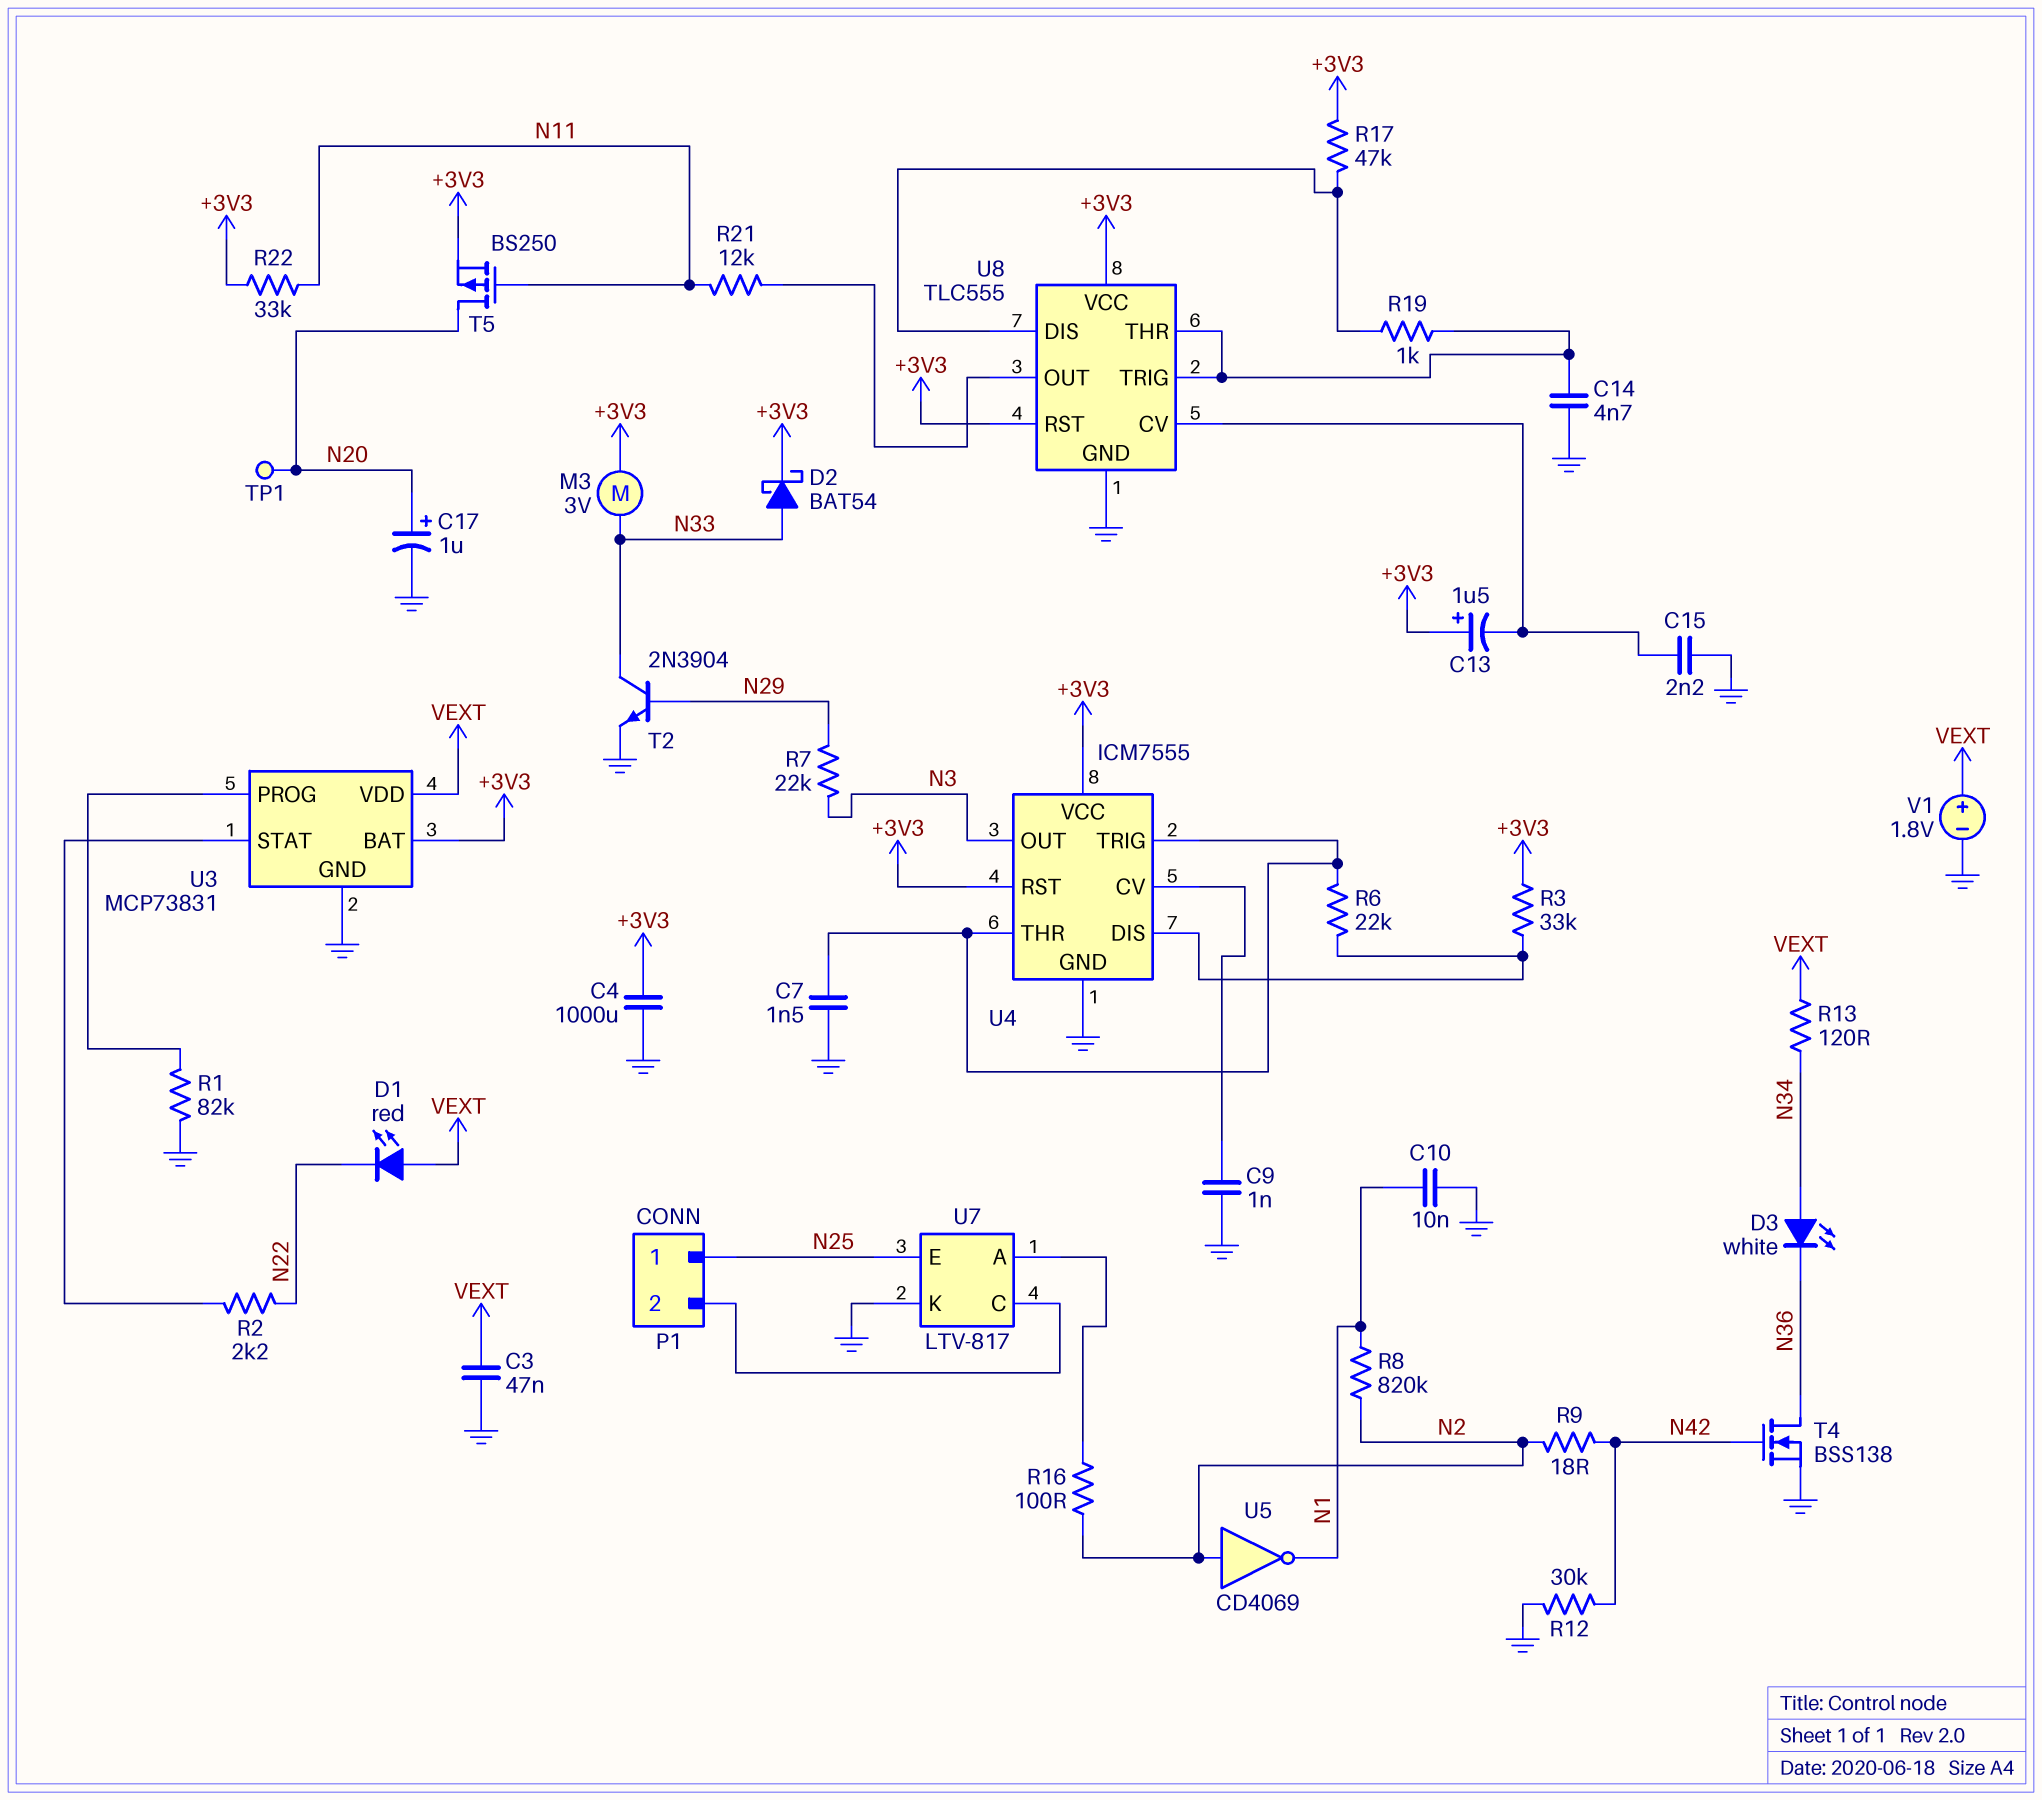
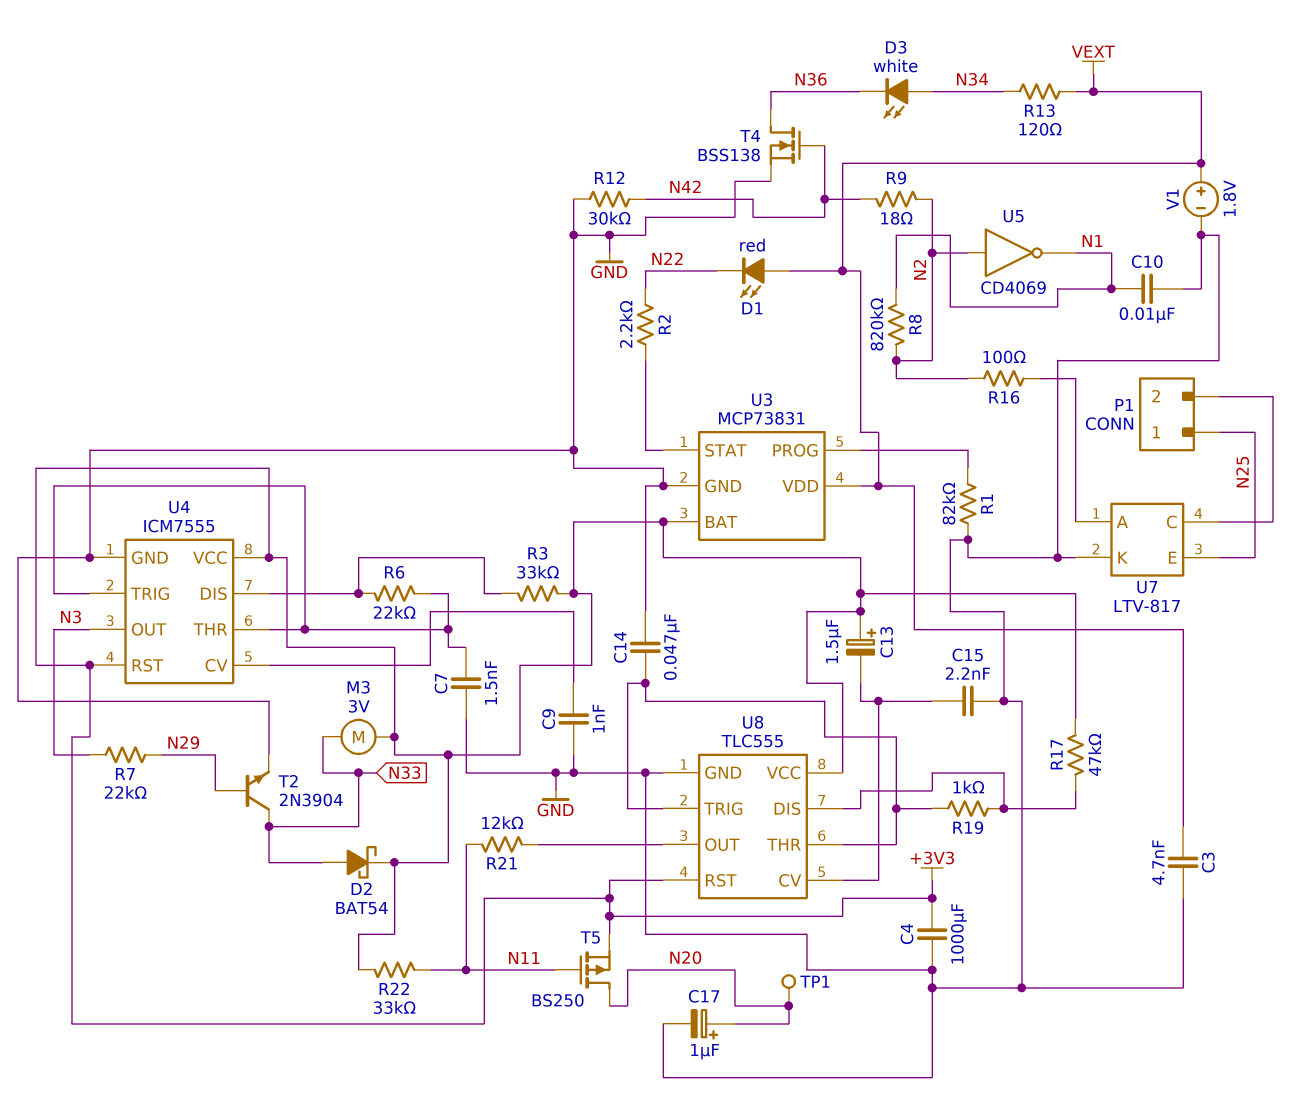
C3: 47nF (GND, VEXT) -> 4.7nF (GND, VEXT)
C14: 4.7nF (GND, U8/THR) -> 47nF (GND, U8/THR)

